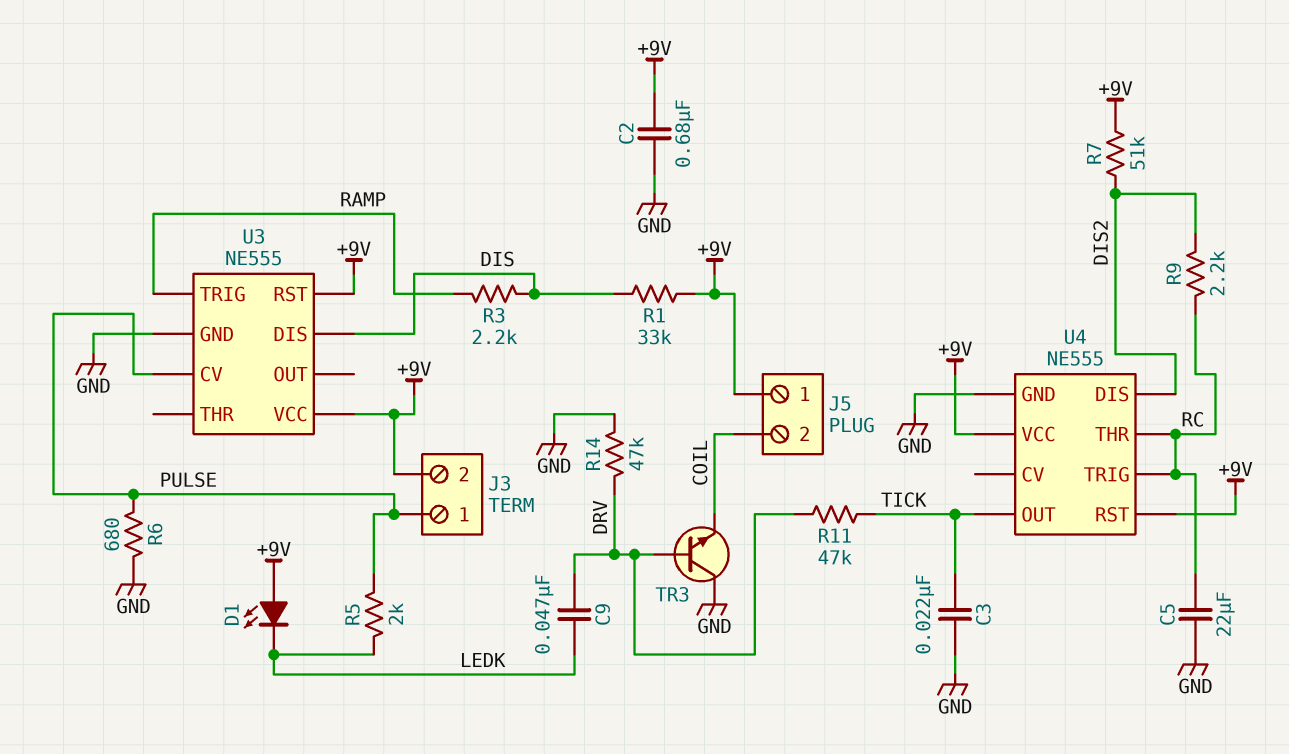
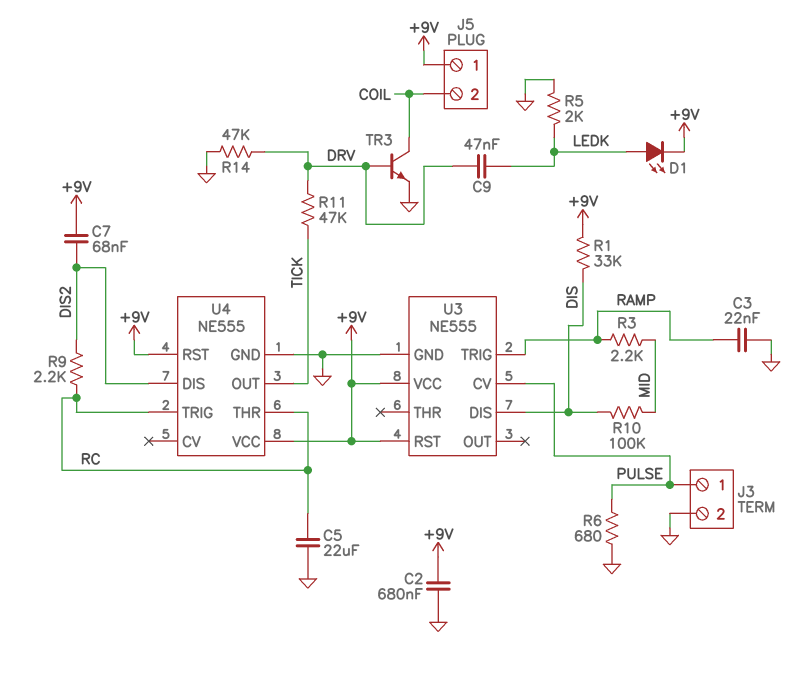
C3: 22nF (GND, TICK) -> 22nF (GND, RAMP)
C7: none -> 68nF (+9V, DIS2)
D1: LED (A +9V, K LEDK) -> LED (A LEDK, K +9V)
J3 pin 2: +9V -> GND
R3: 2.2k (DIS, RAMP) -> 2.2k (MID, RAMP)
R5: 2k (LEDK, PULSE) -> 2k (GND, LEDK)
R7: 51k (+9V, DIS2) -> none
R10: none -> 100k (DIS, MID)
TR3: NPN (B DRV, C GND, E COIL) -> NPN (B DRV, C COIL, E GND)

